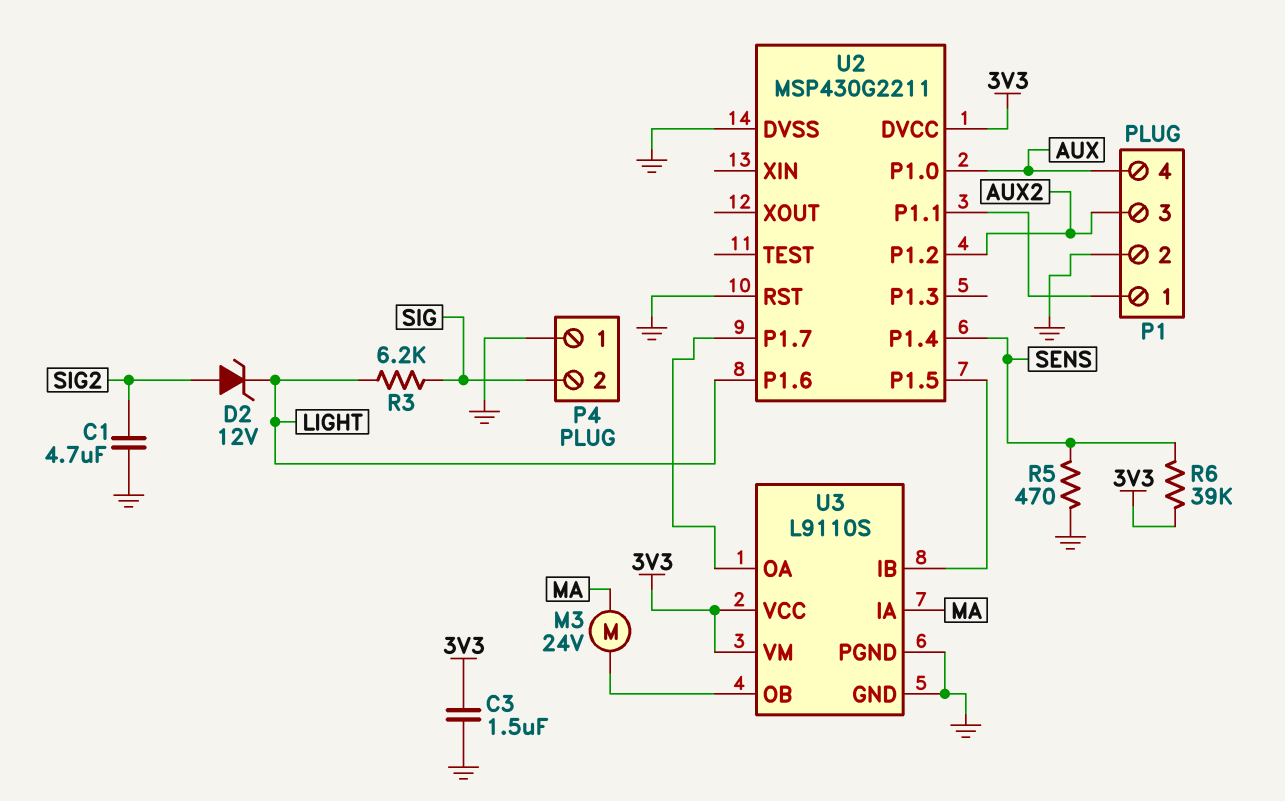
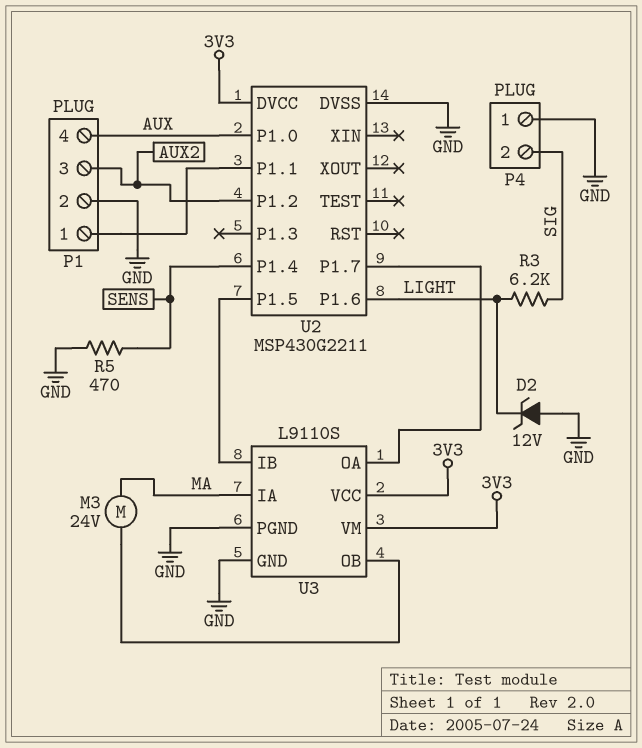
C1: 4.7uF (GND, SIG2) -> none
C3: 1.5uF (3V3, GND) -> none
D2: zener 12V (A SIG2, K LIGHT) -> zener 12V (A GND, K LIGHT)
R6: 39k (3V3, SENS) -> none
U2 pin RST: GND -> none

